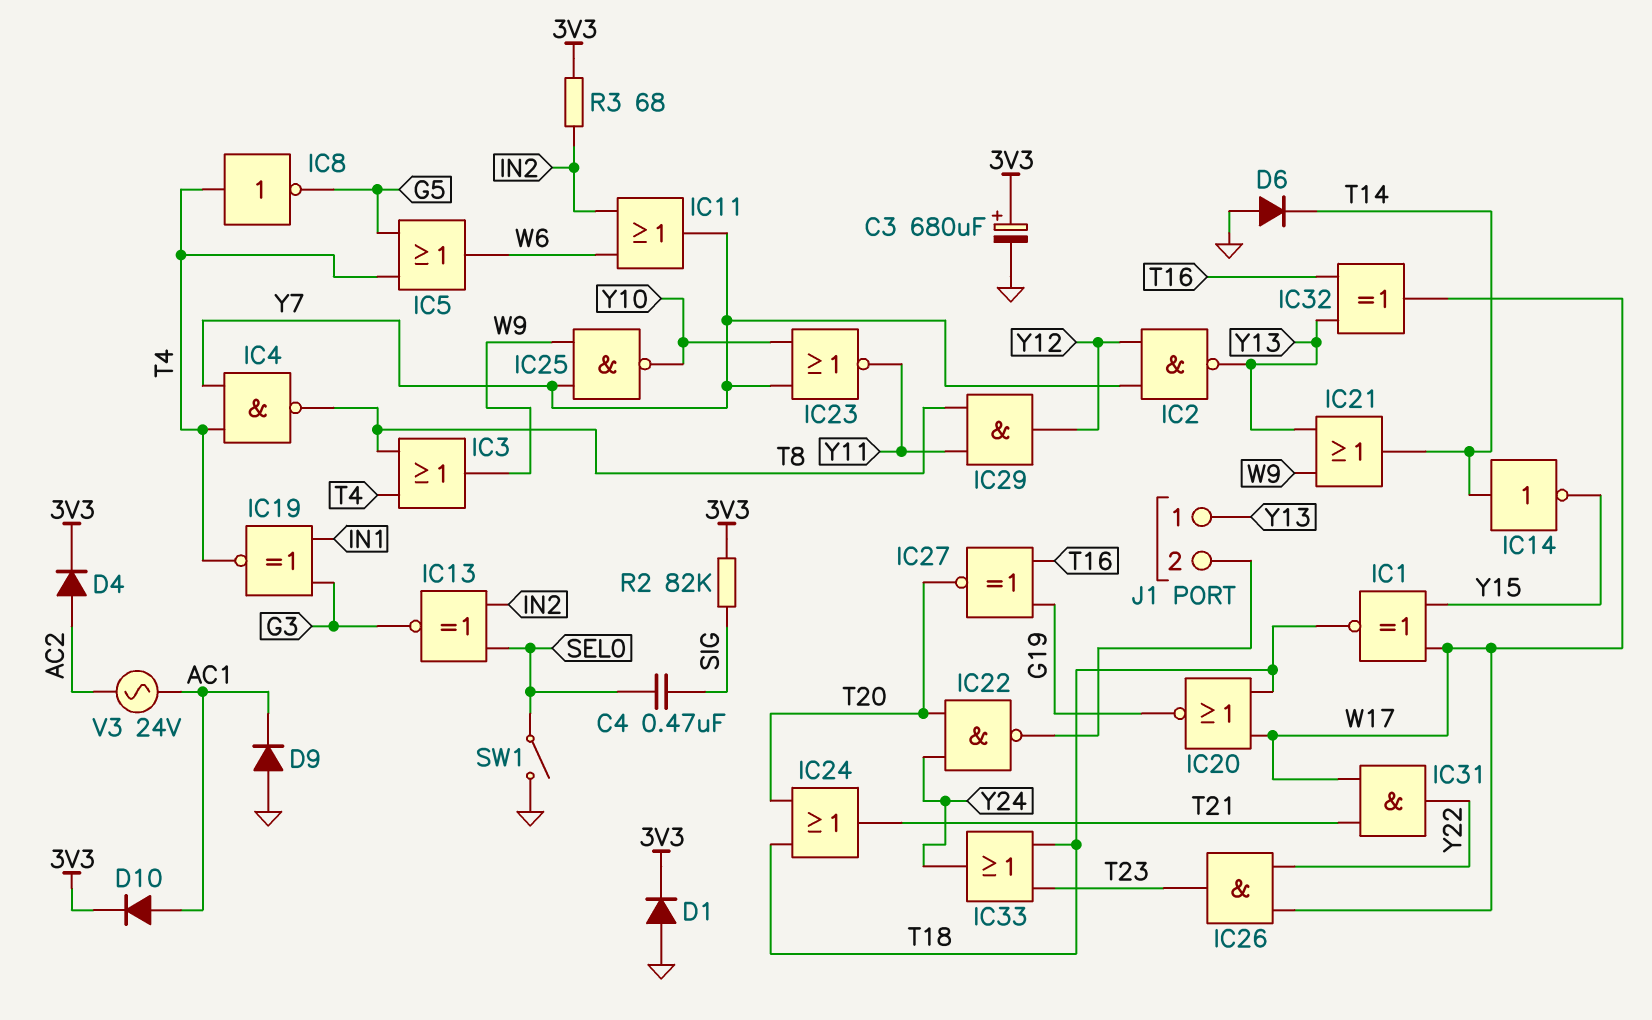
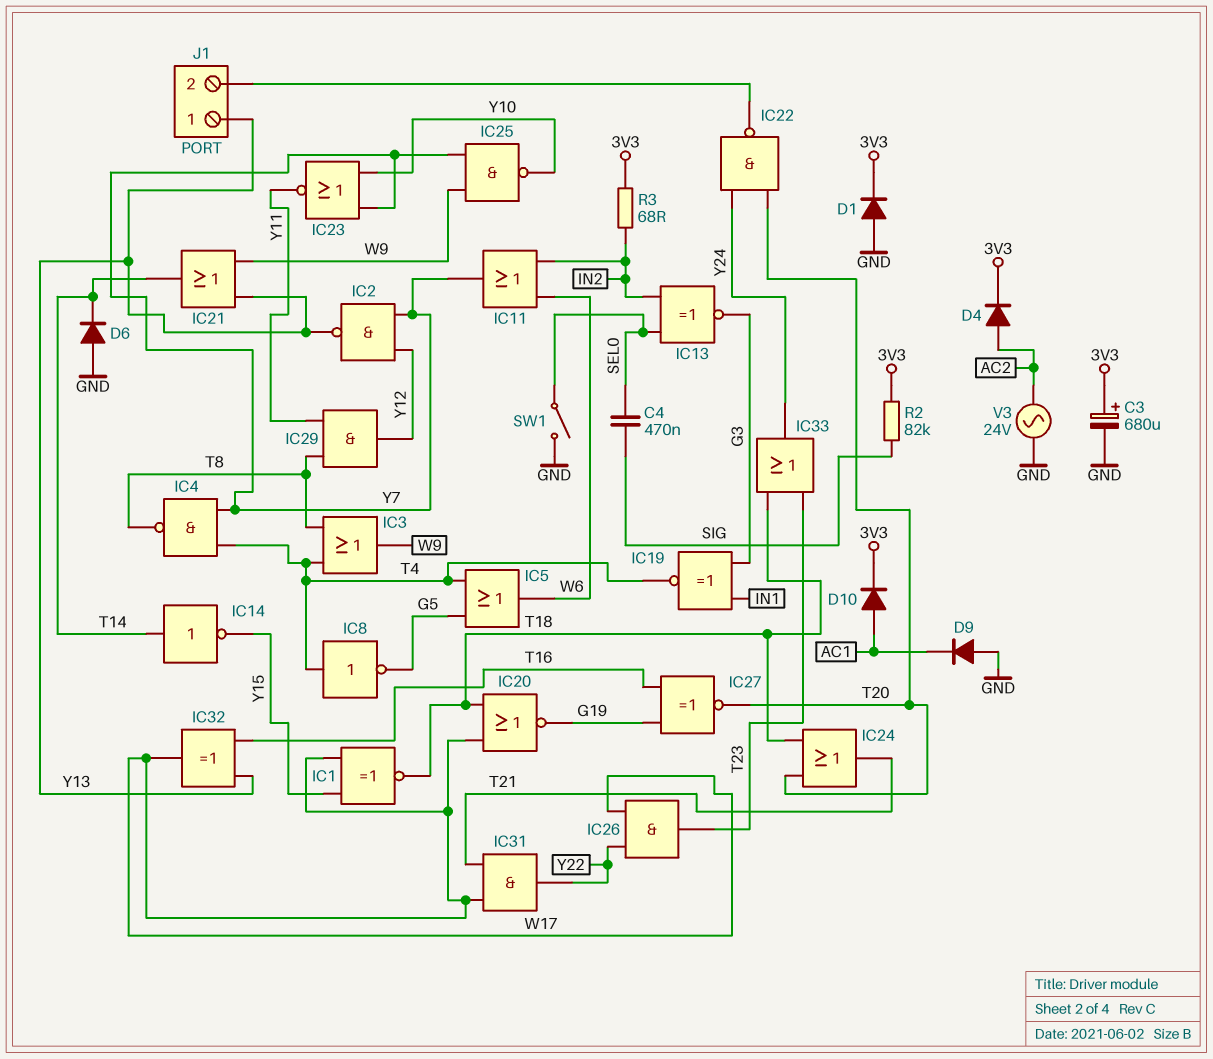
V3: AC 24V (AC1, AC2) -> AC 24V (AC2, GND)

